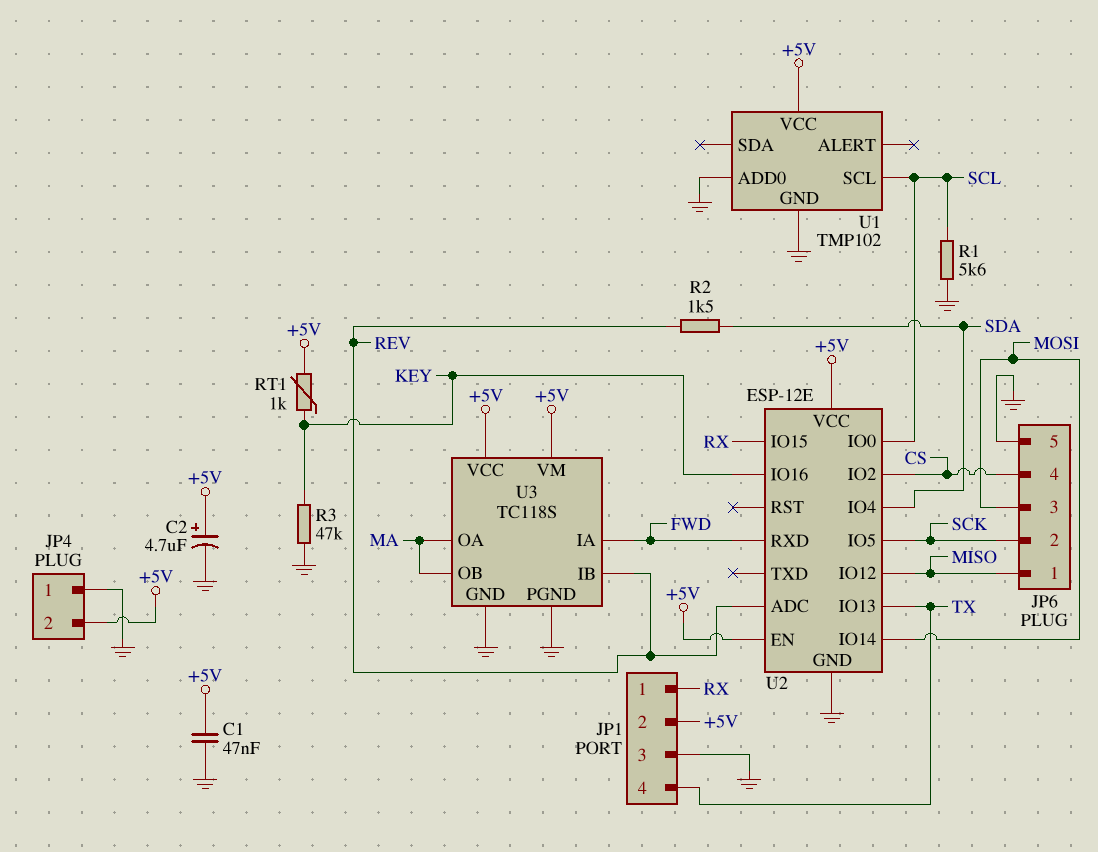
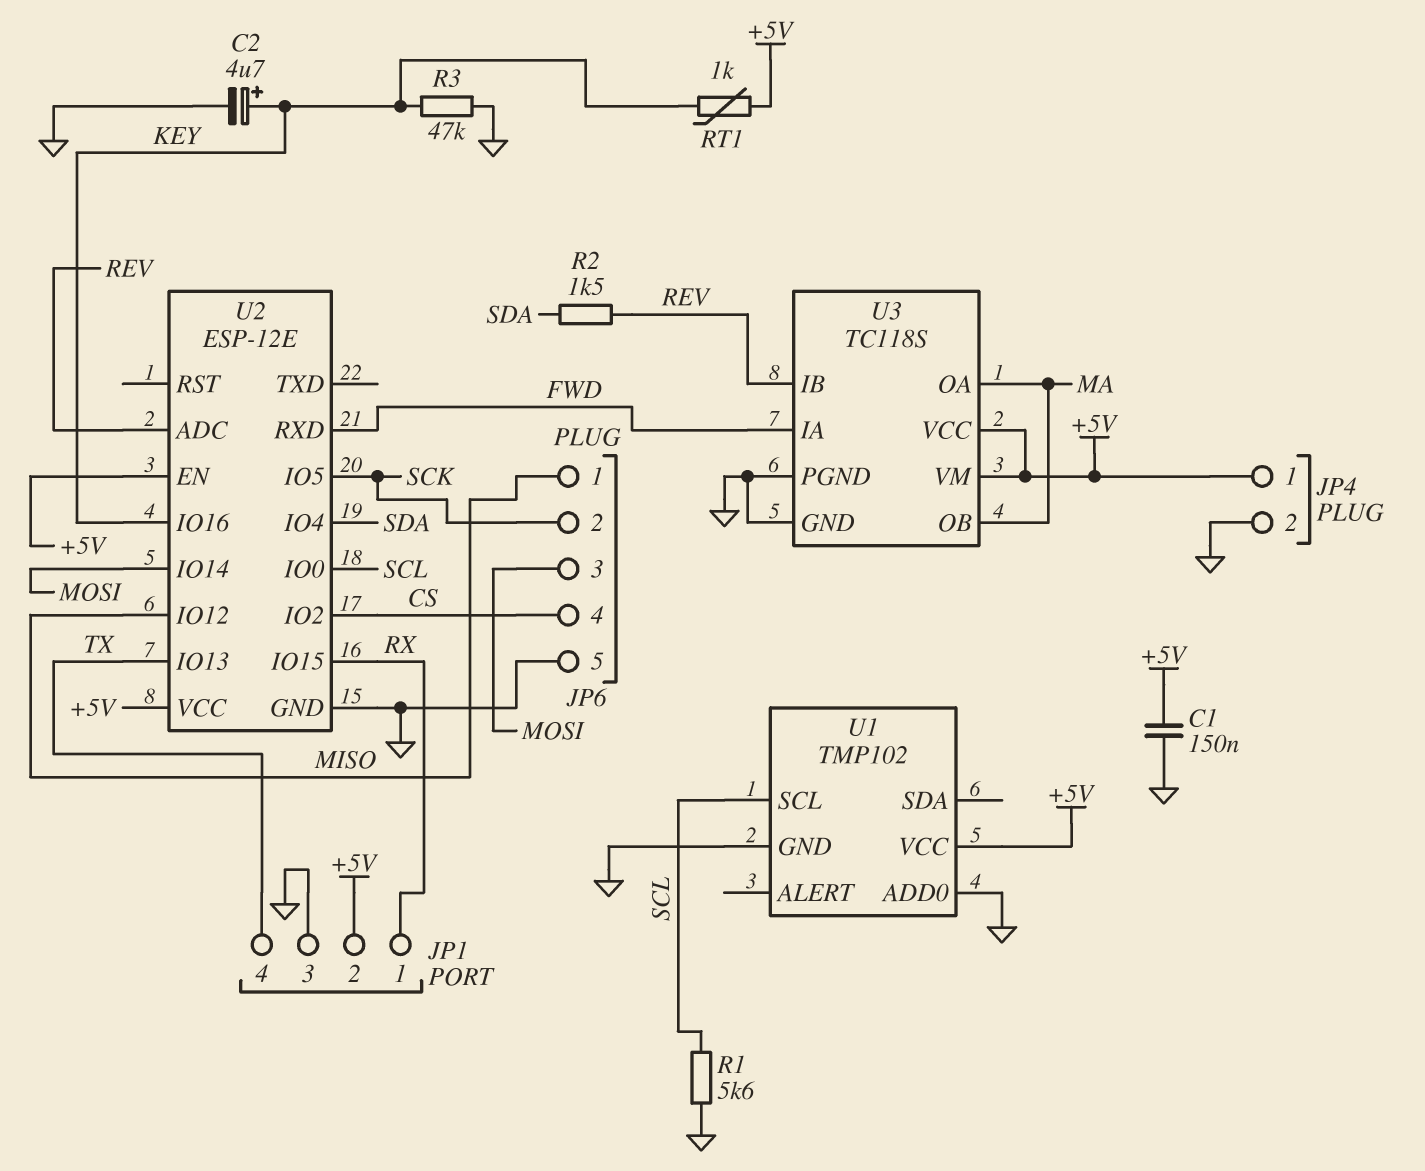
C1: 47nF (+5V, GND) -> 150nF (+5V, GND)
C2: 4.7uF (plus +5V, minus GND) -> 4.7uF (plus KEY, minus GND)
JP4 pin 1: GND -> +5V
JP4 pin 2: +5V -> GND

